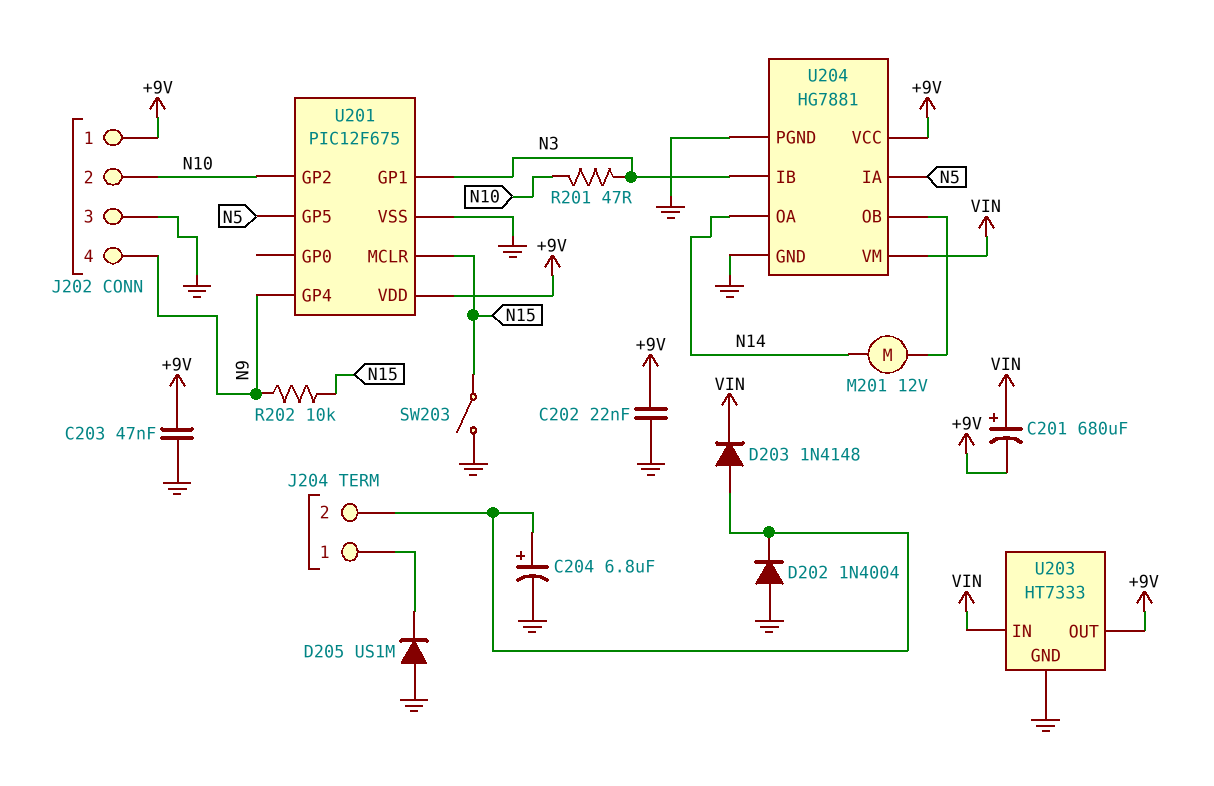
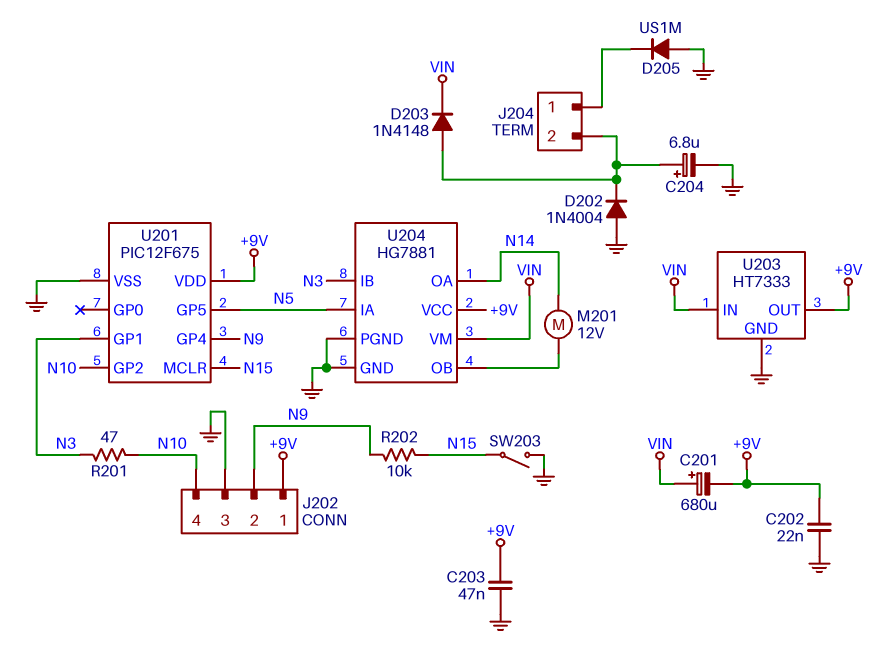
J202 pin 2: N10 -> N9
J202 pin 4: N9 -> N10

